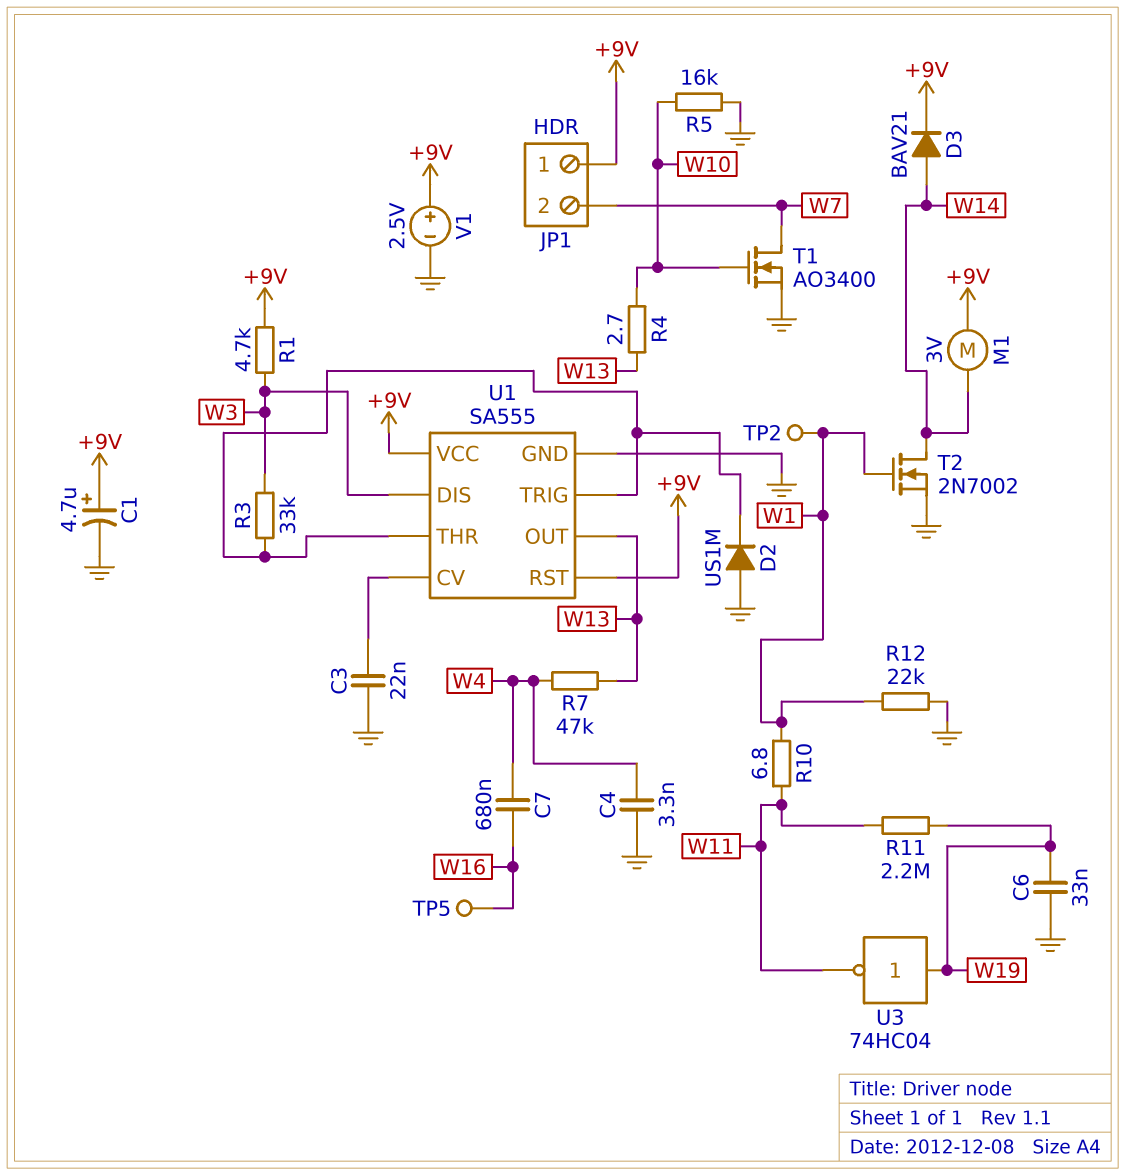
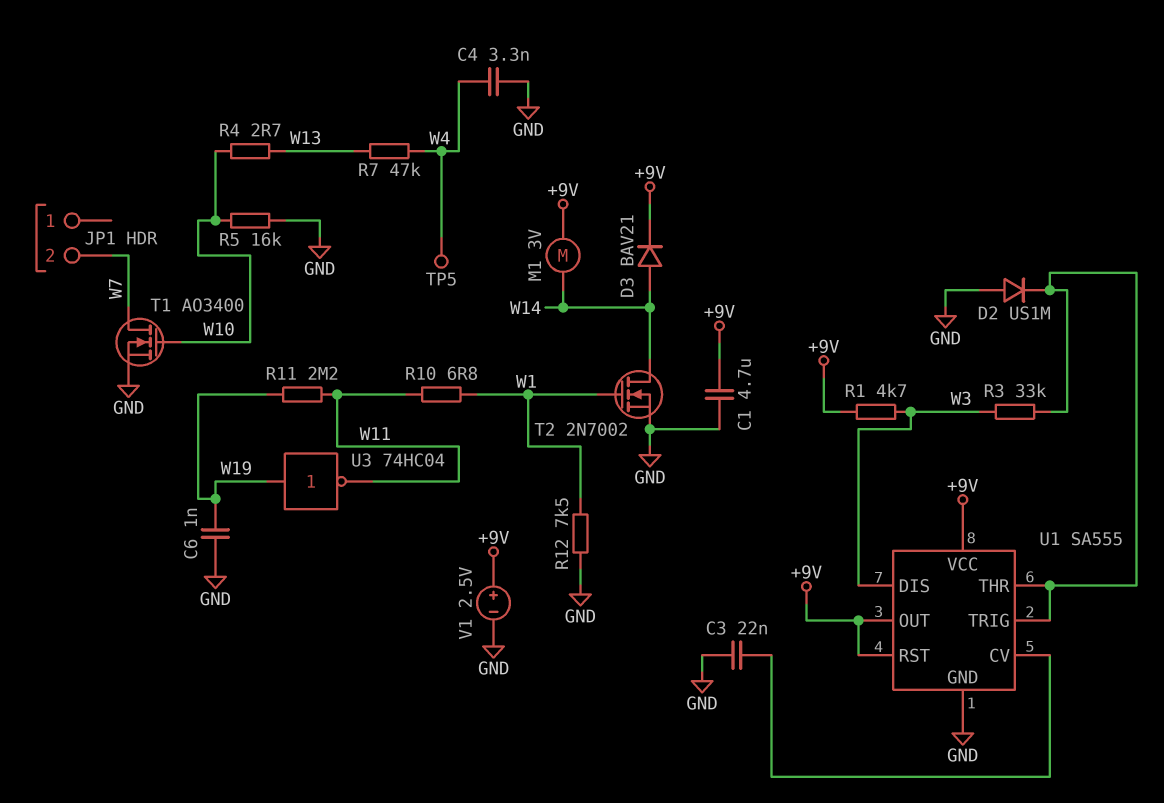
C1: 4.7uF (plus +9V, minus GND) -> 4.7uF (+9V, GND)
C6: 33nF (GND, W19) -> 1nF (GND, W19)
C7: 680nF (W4, W16) -> none
JP1 pin 1: +9V -> none
R12: 22k (GND, W1) -> 7.5k (GND, W1)
TP2: test point (W1) -> none
TP5: test point (W16) -> test point (W4)
U1 pin OUT: W13 -> +9V

